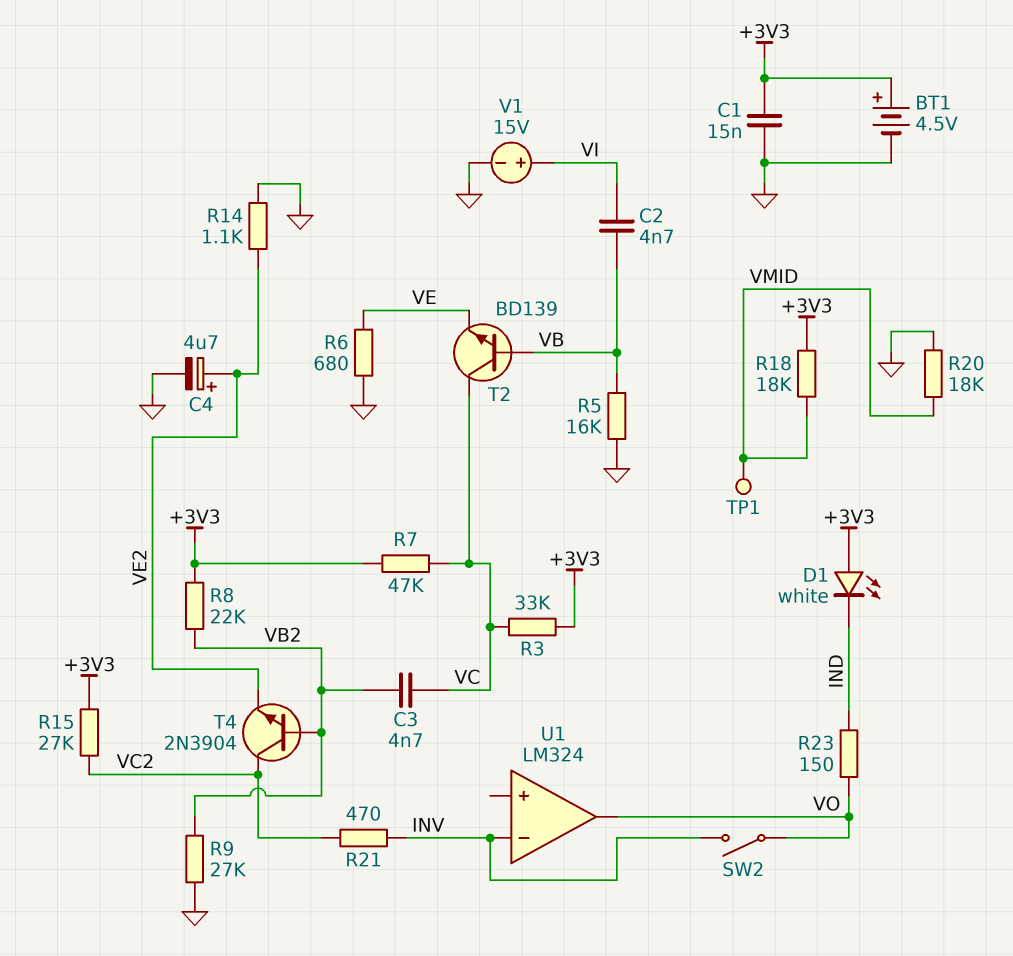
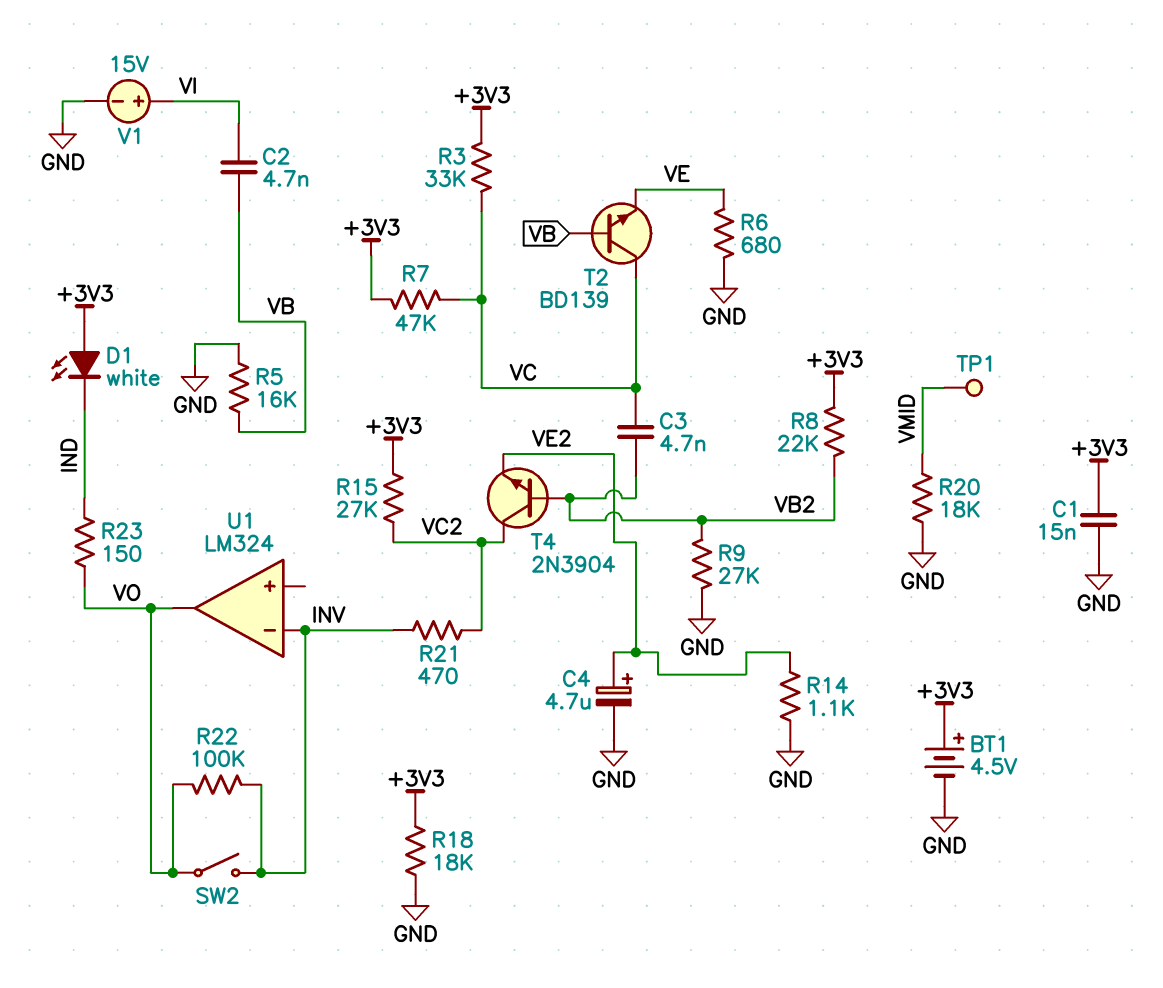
R18: 18k (+3V3, VMID) -> 18k (+3V3, GND)
R22: none -> 100k (INV, VO)

